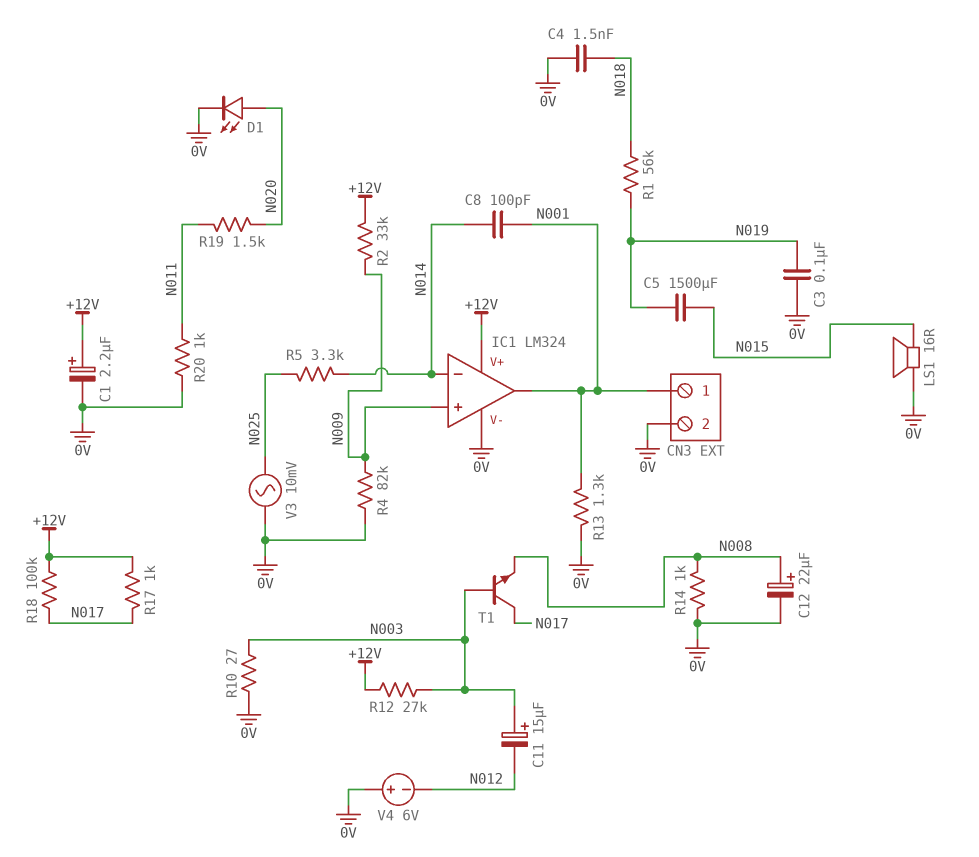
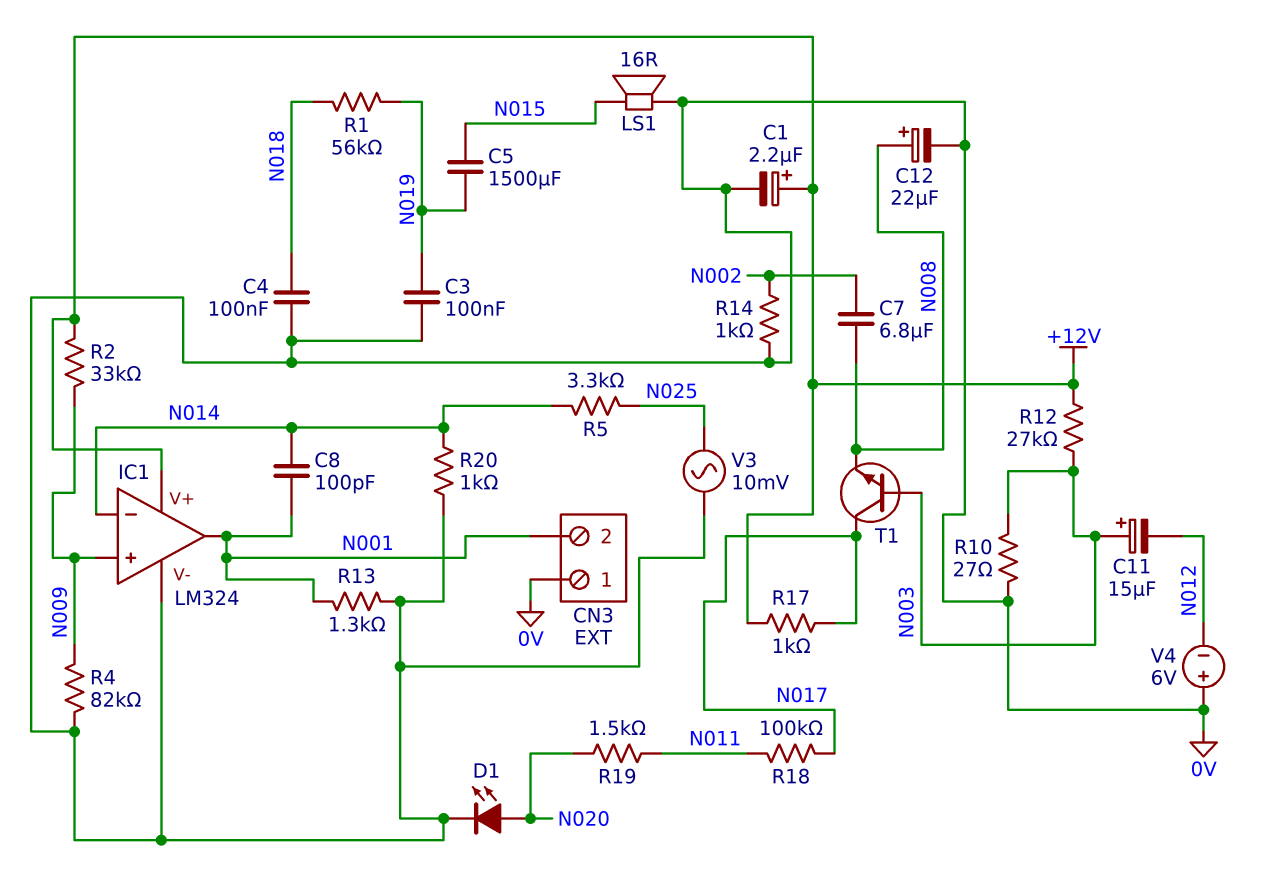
C4: 1.5nF (0V, N018) -> 100nF (0V, N018)
C7: none -> 6.8uF (N002, N008)
CN3 pin 1: N001 -> 0V
CN3 pin 2: 0V -> N001
R14: 1k (0V, N008) -> 1k (0V, N002)
R18: 100k (+12V, N017) -> 100k (N011, N017)
R20: 1k (0V, N011) -> 1k (0V, N014)

